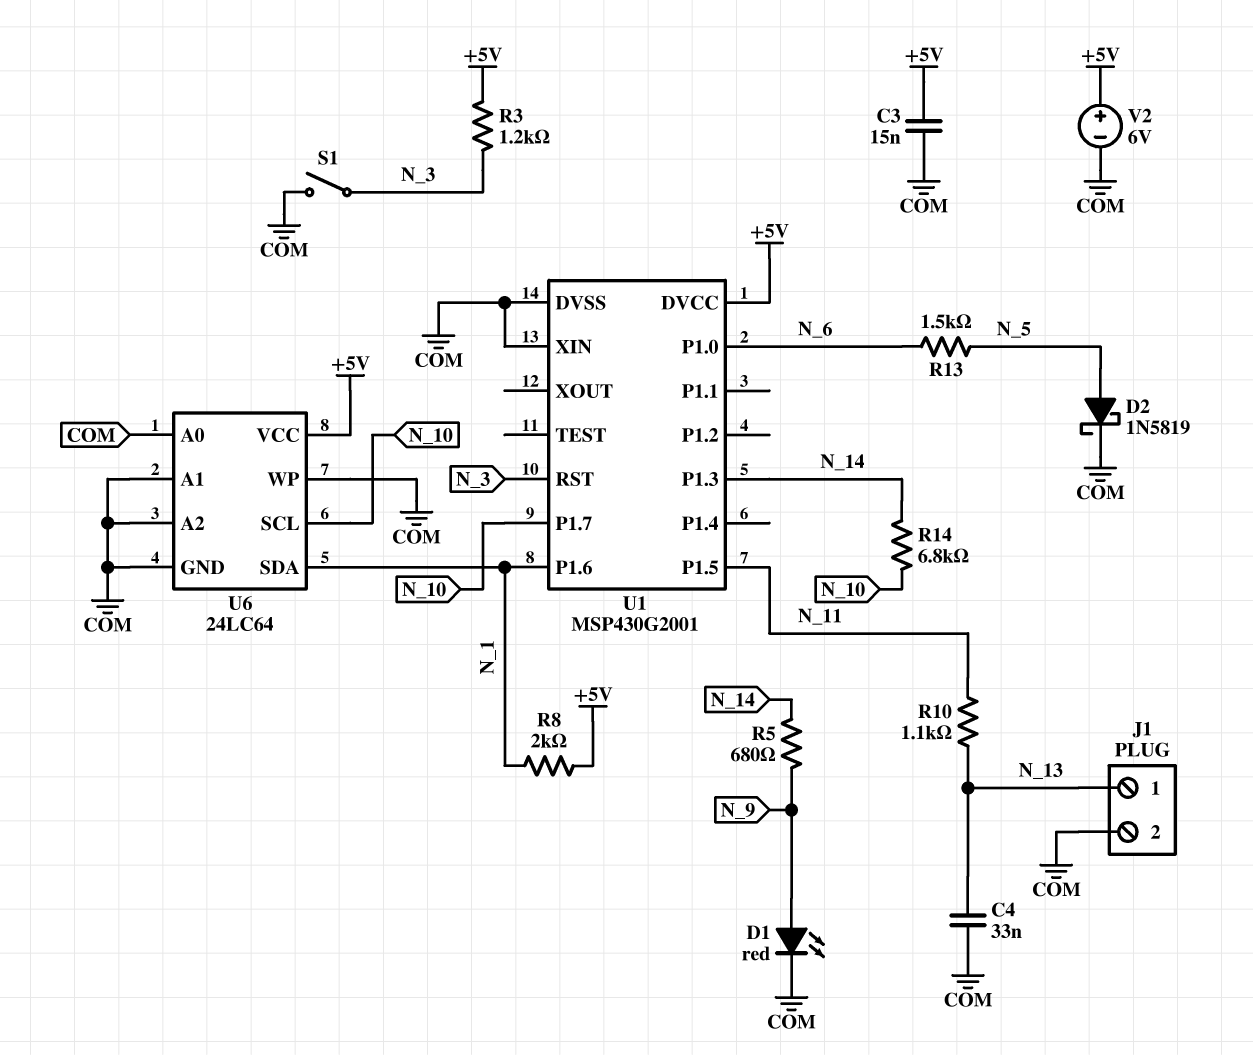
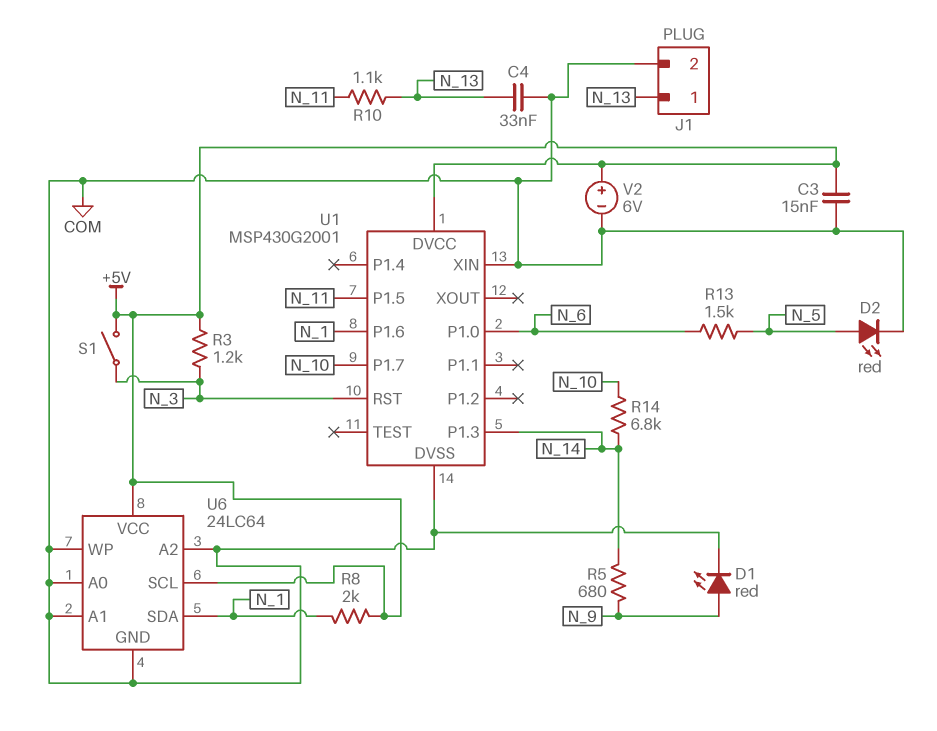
D2: schottky 1N5819 (A N_5, K COM) -> LED red (A N_5, K COM)
S1: switch (COM, N_3) -> switch (+5V, N_3)
U6 pin SCL: N_10 -> +5V

